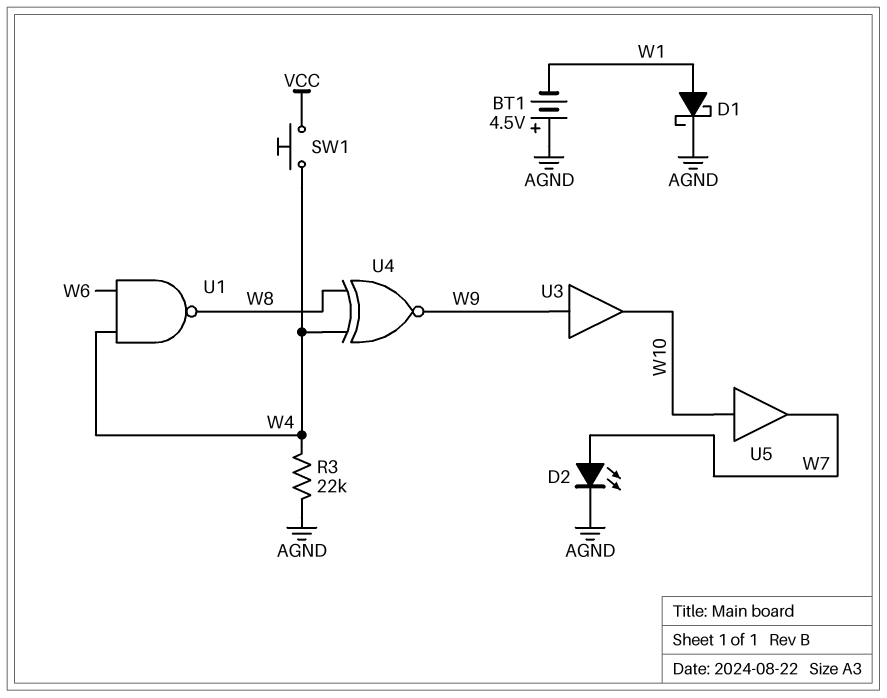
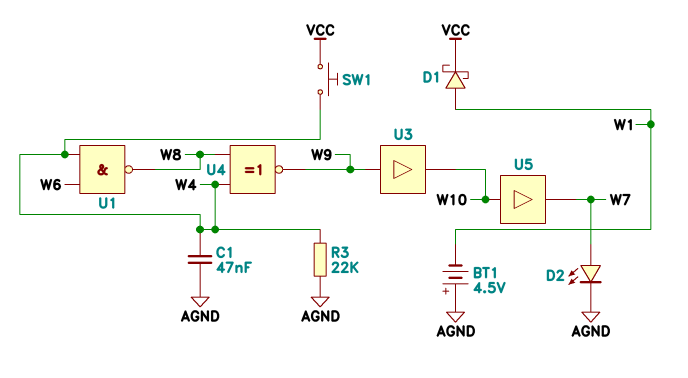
C1: none -> 47nF (AGND, W4)
D1: schottky (A W1, K AGND) -> schottky (A W1, K VCC)

